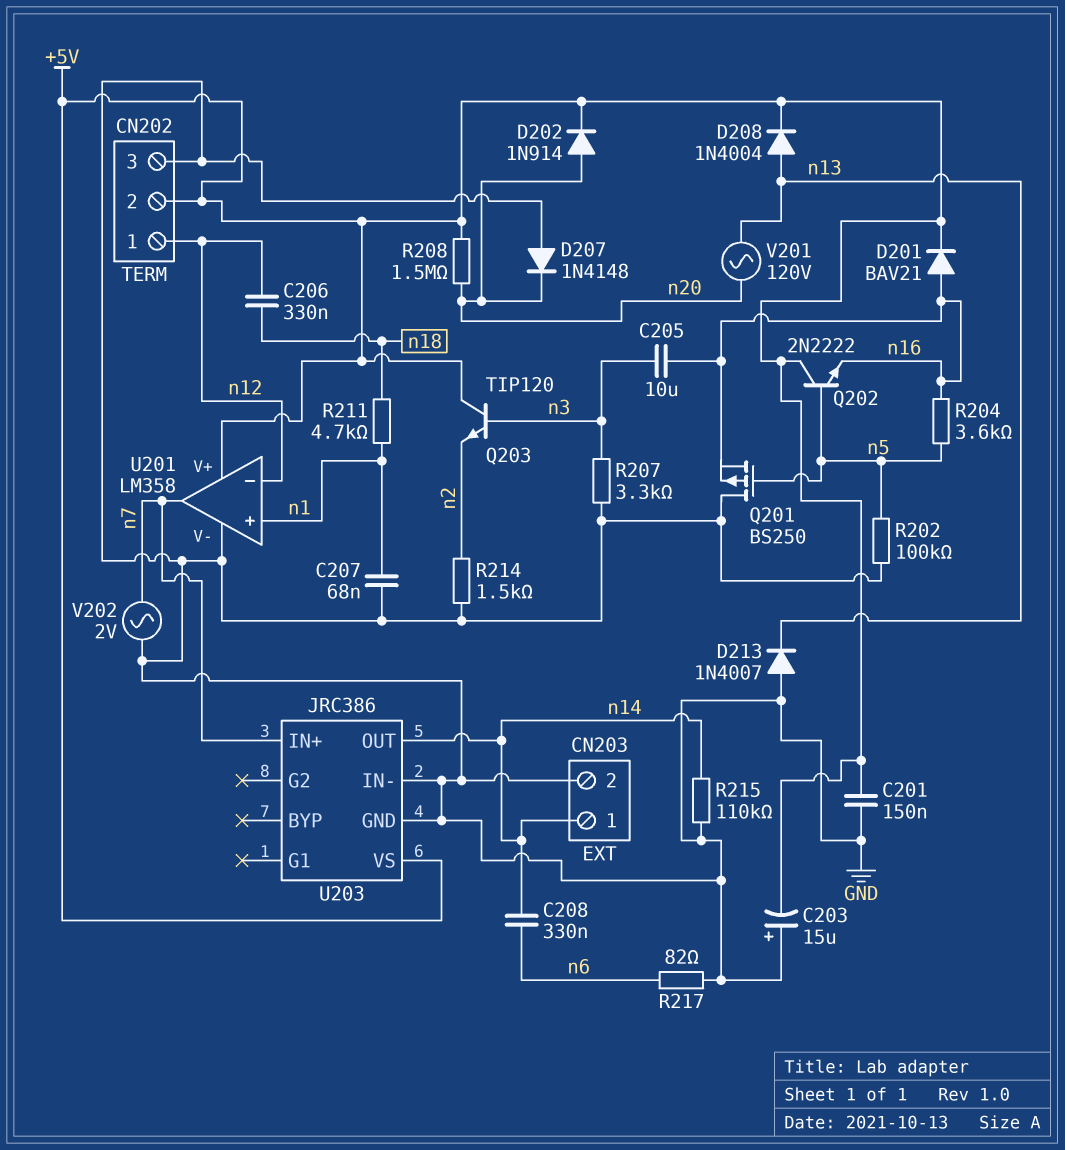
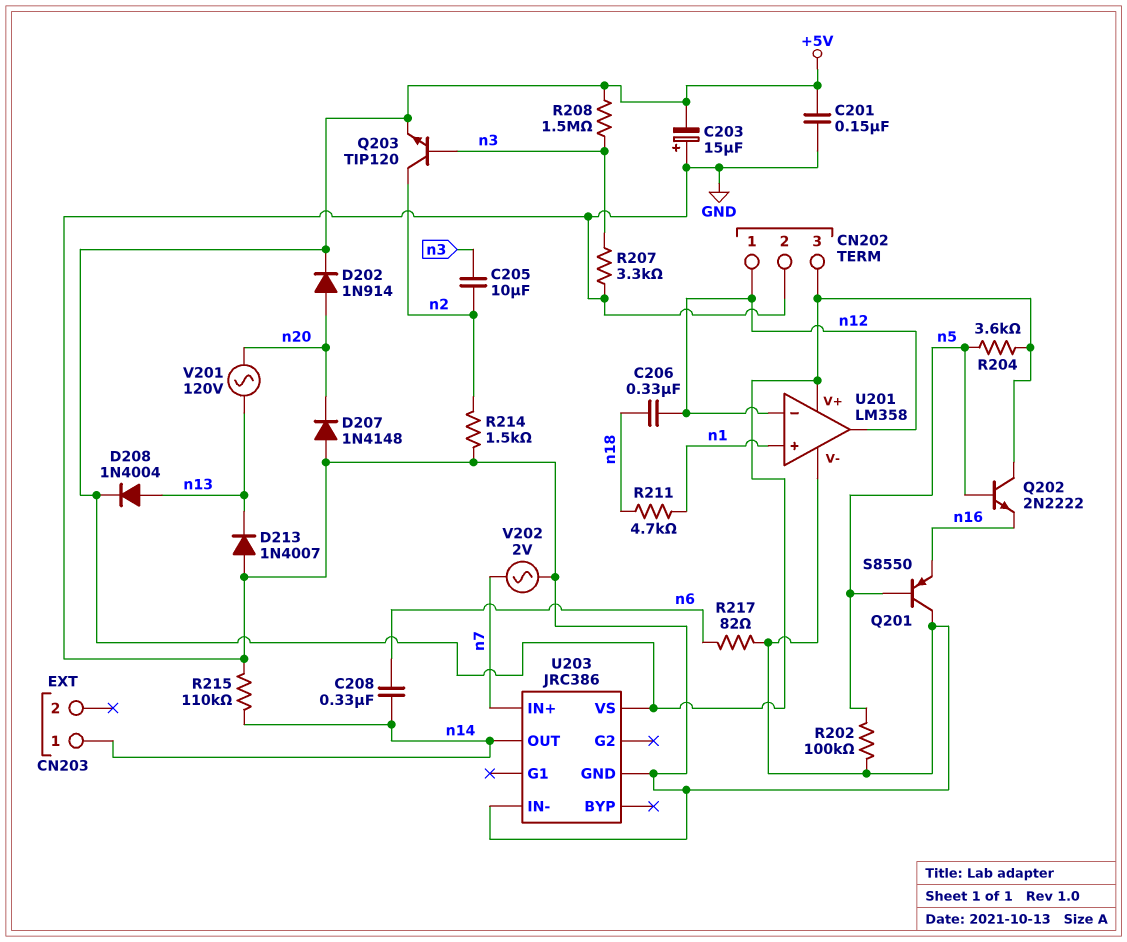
C205: 10uF (n3, n16) -> 10uF (n2, n3)
C207: 68nF (GND, n1) -> none
CN202 pin 2: +5V -> GND
CN202 pin 3: GND -> +5V
CN203 pin 2: GND -> none
D201: diode BAV21 (A n16, K +5V) -> none
Q201: PMOS BS250 (G n5, D GND, S n16) -> PNP S8550 (B n5, C GND, E n16)
Q203: NPN TIP120 (B n3, C +5V, E n2) -> NPN TIP120 (B n3, C n2, E +5V)
R204: 3.6k (n5, n16) -> 3.6k (+5V, n5)
R208: 1.5M (+5V, n20) -> 1.5M (+5V, n3)
U201 pin out: n7 -> n12

